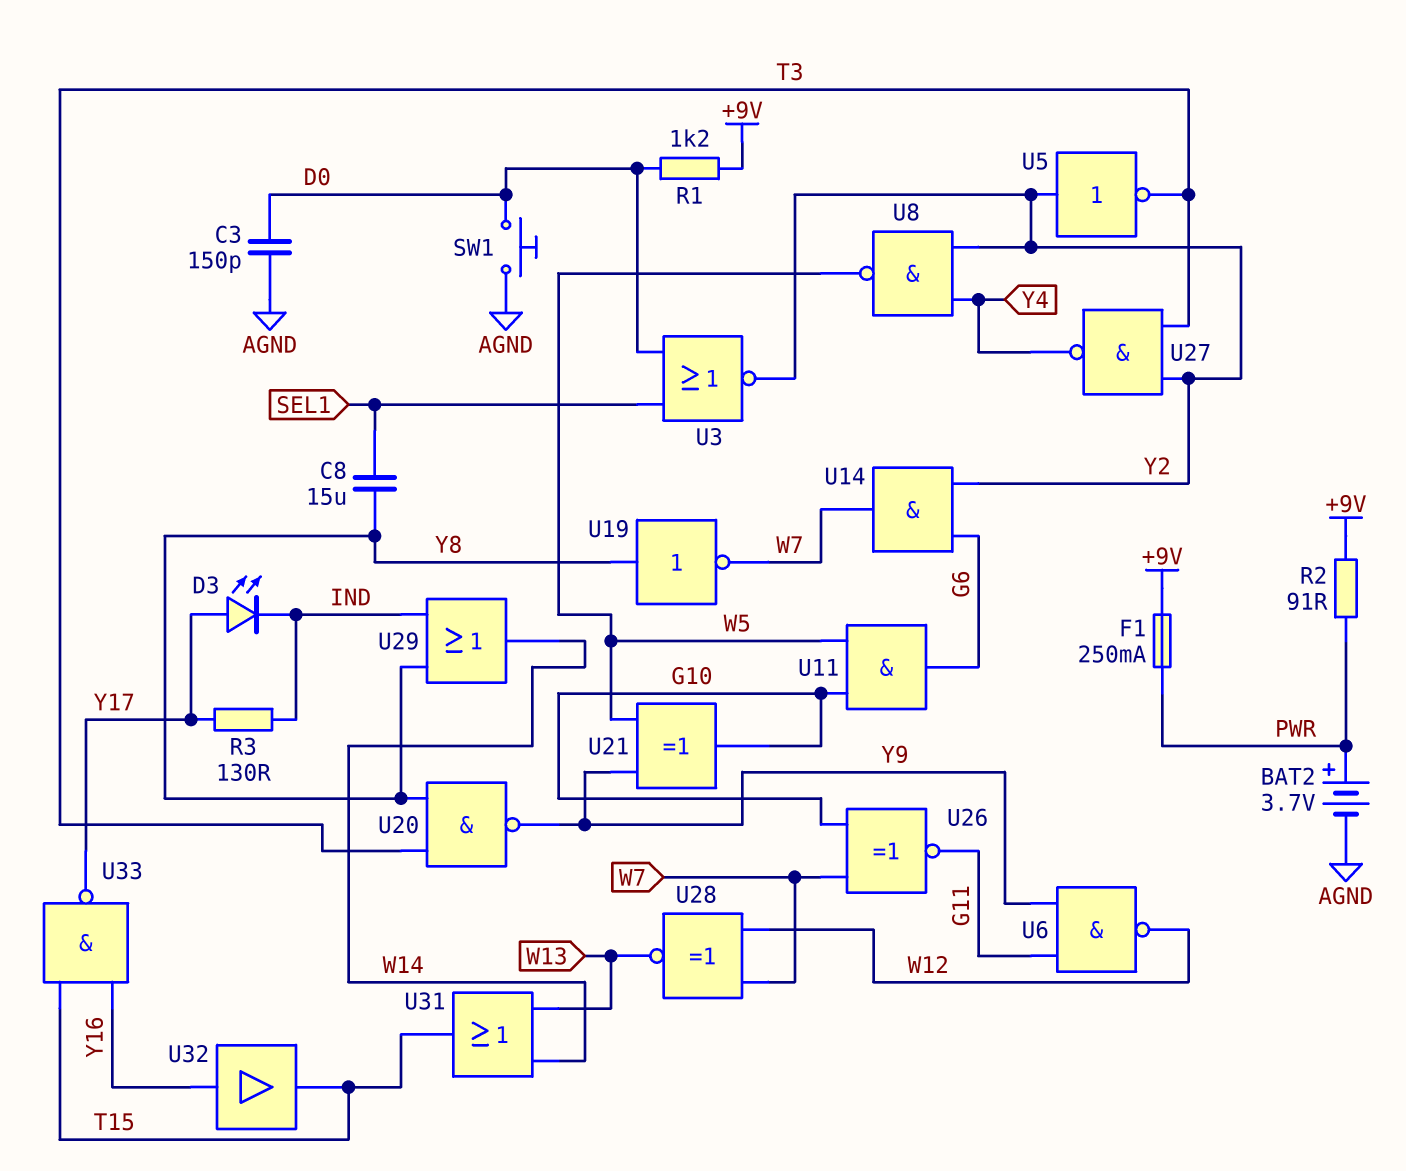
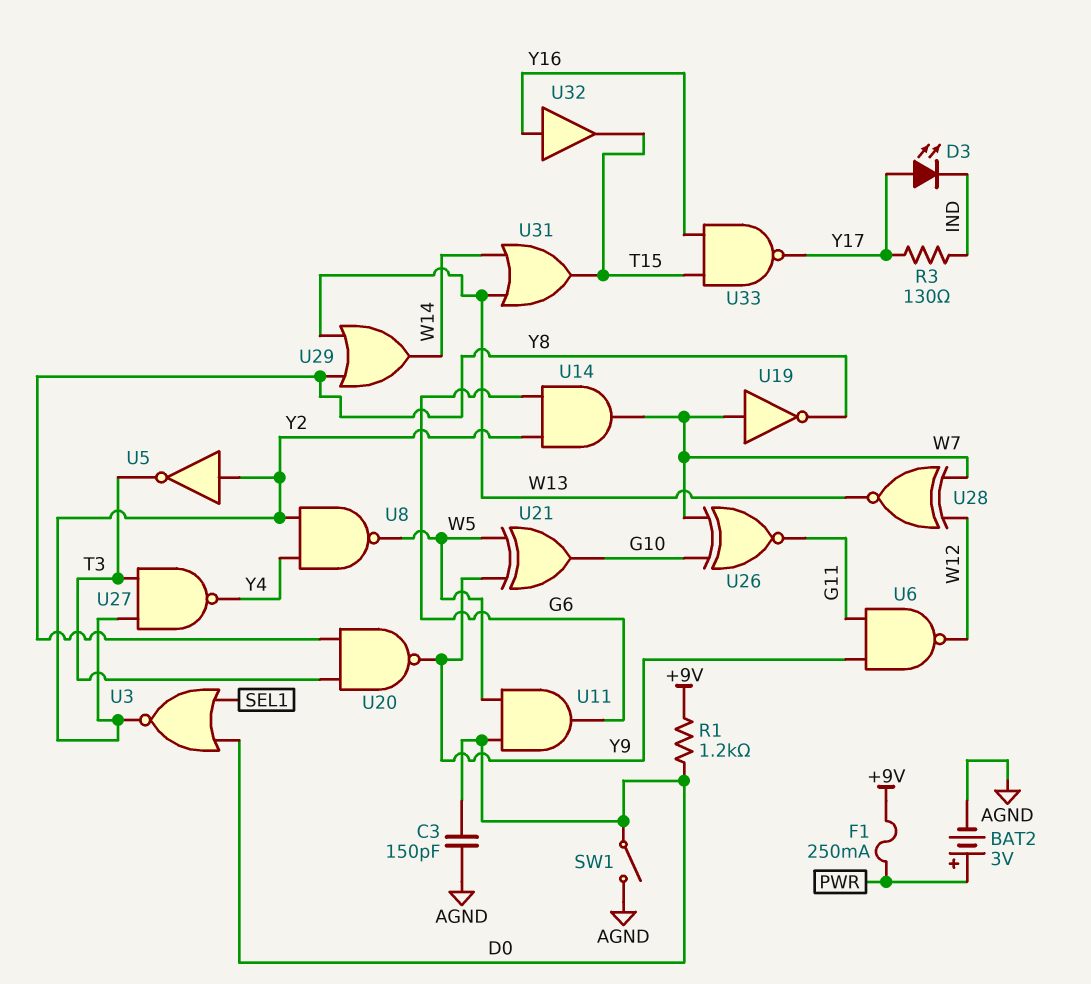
BAT2: 3.7V (plus PWR, minus AGND) -> 3V (plus PWR, minus AGND)
C8: 15uF (SEL1, Y8) -> none
R2: 91 (+9V, PWR) -> none
SW1: button (AGND, D0) -> switch (AGND, D0)
U11: AND (in G10, in W5, out G6) -> AND (in D0, in W5, out G6)
U19: NOT (in Y8, out W7) -> NOT (in W7, out Y8)
U29: OR (in IND, in Y8, out W14) -> OR (in W13, in Y8, out W14)

